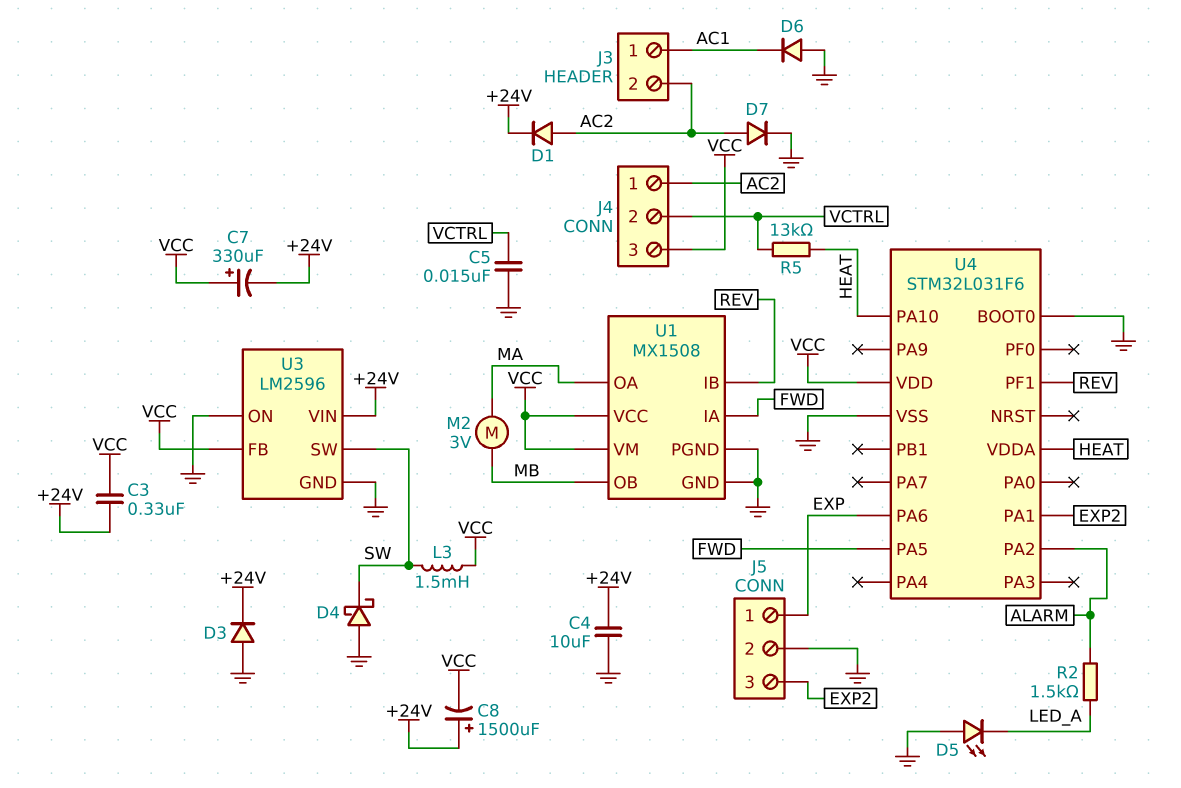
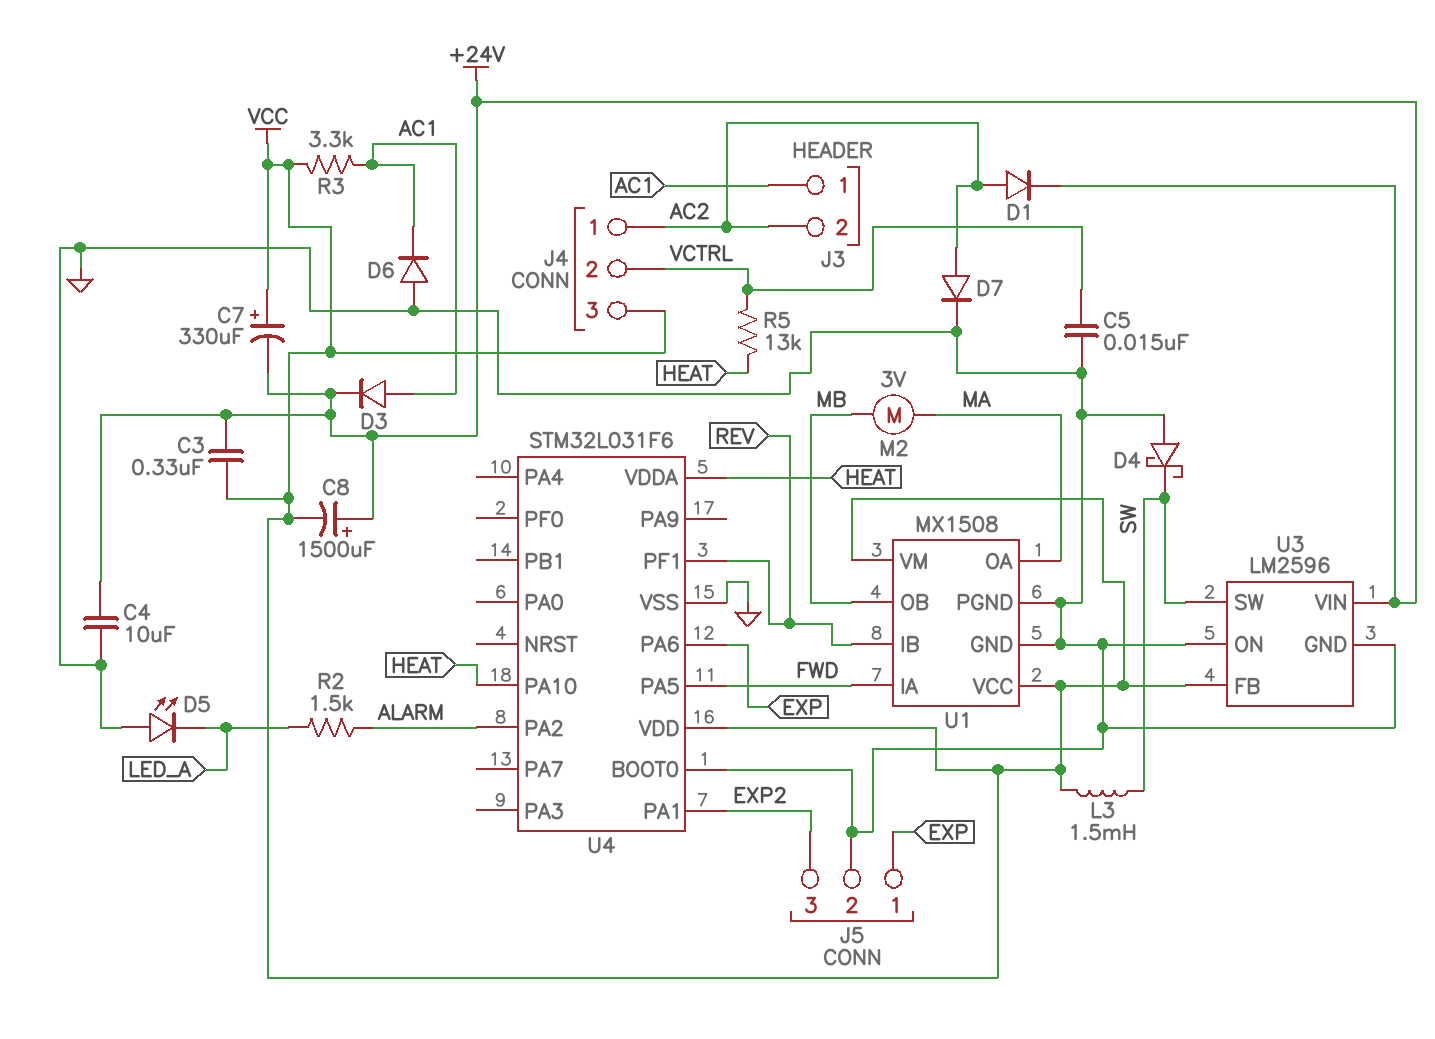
D3: diode (A GND, K +24V) -> diode (A AC1, K +24V)
R3: none -> 3.3k (AC1, VCC)

